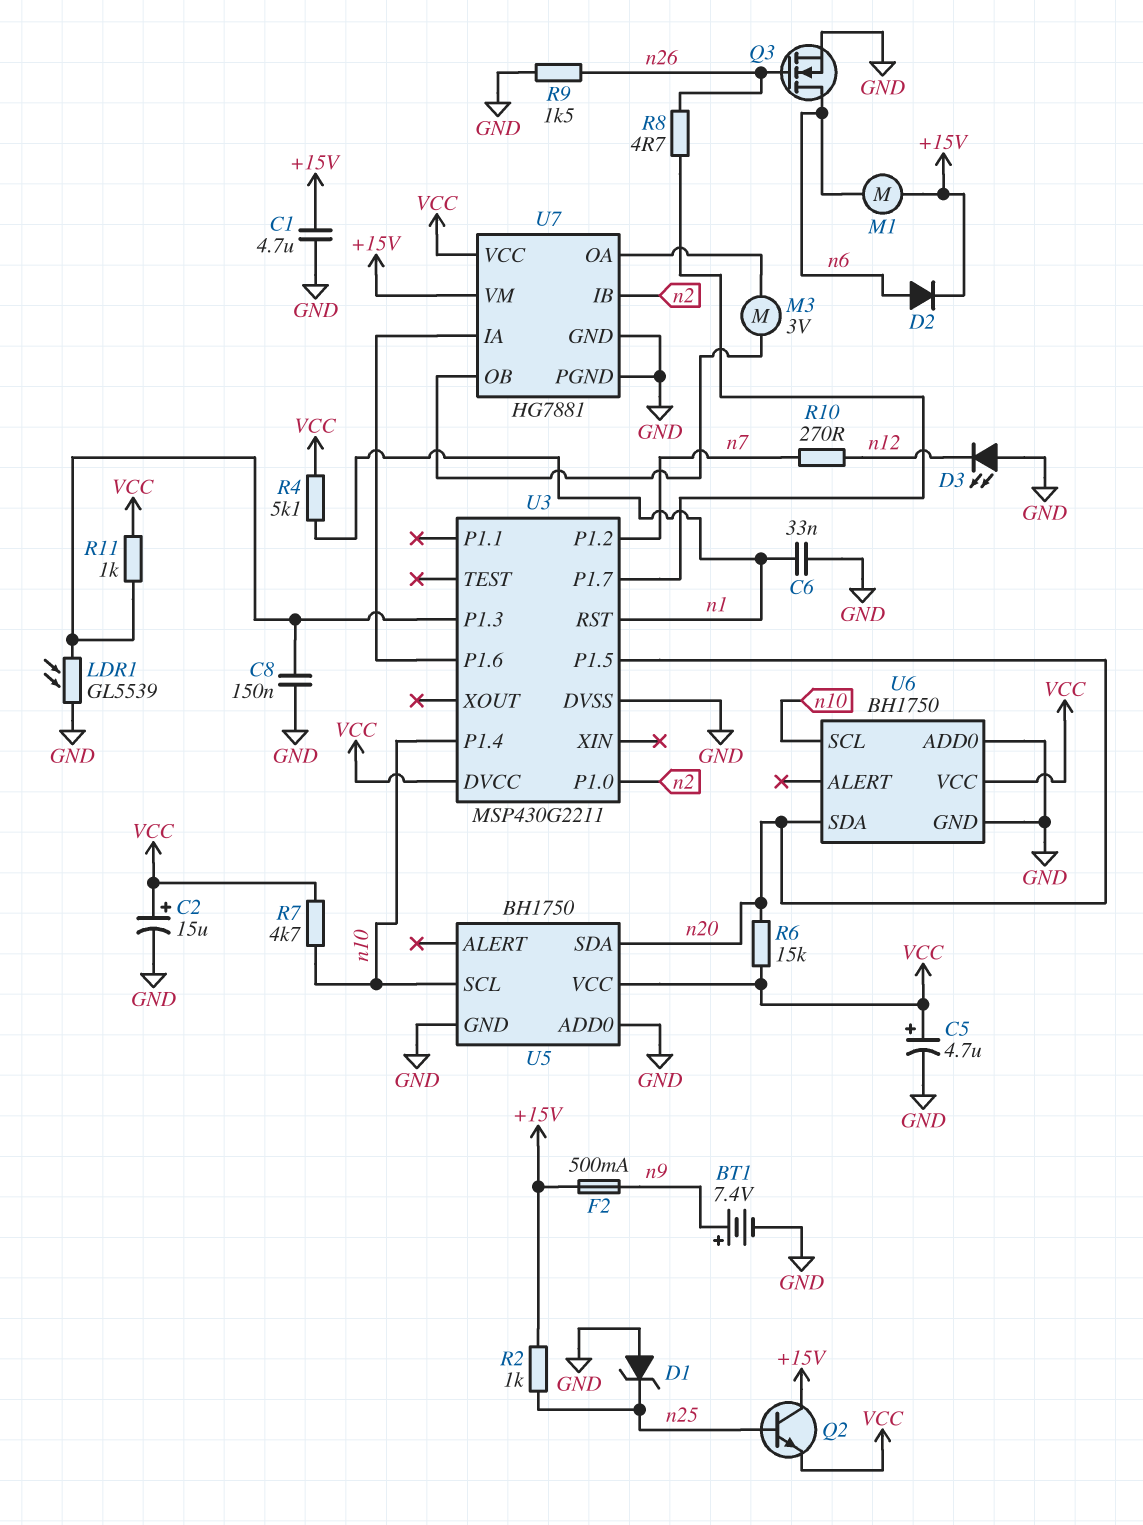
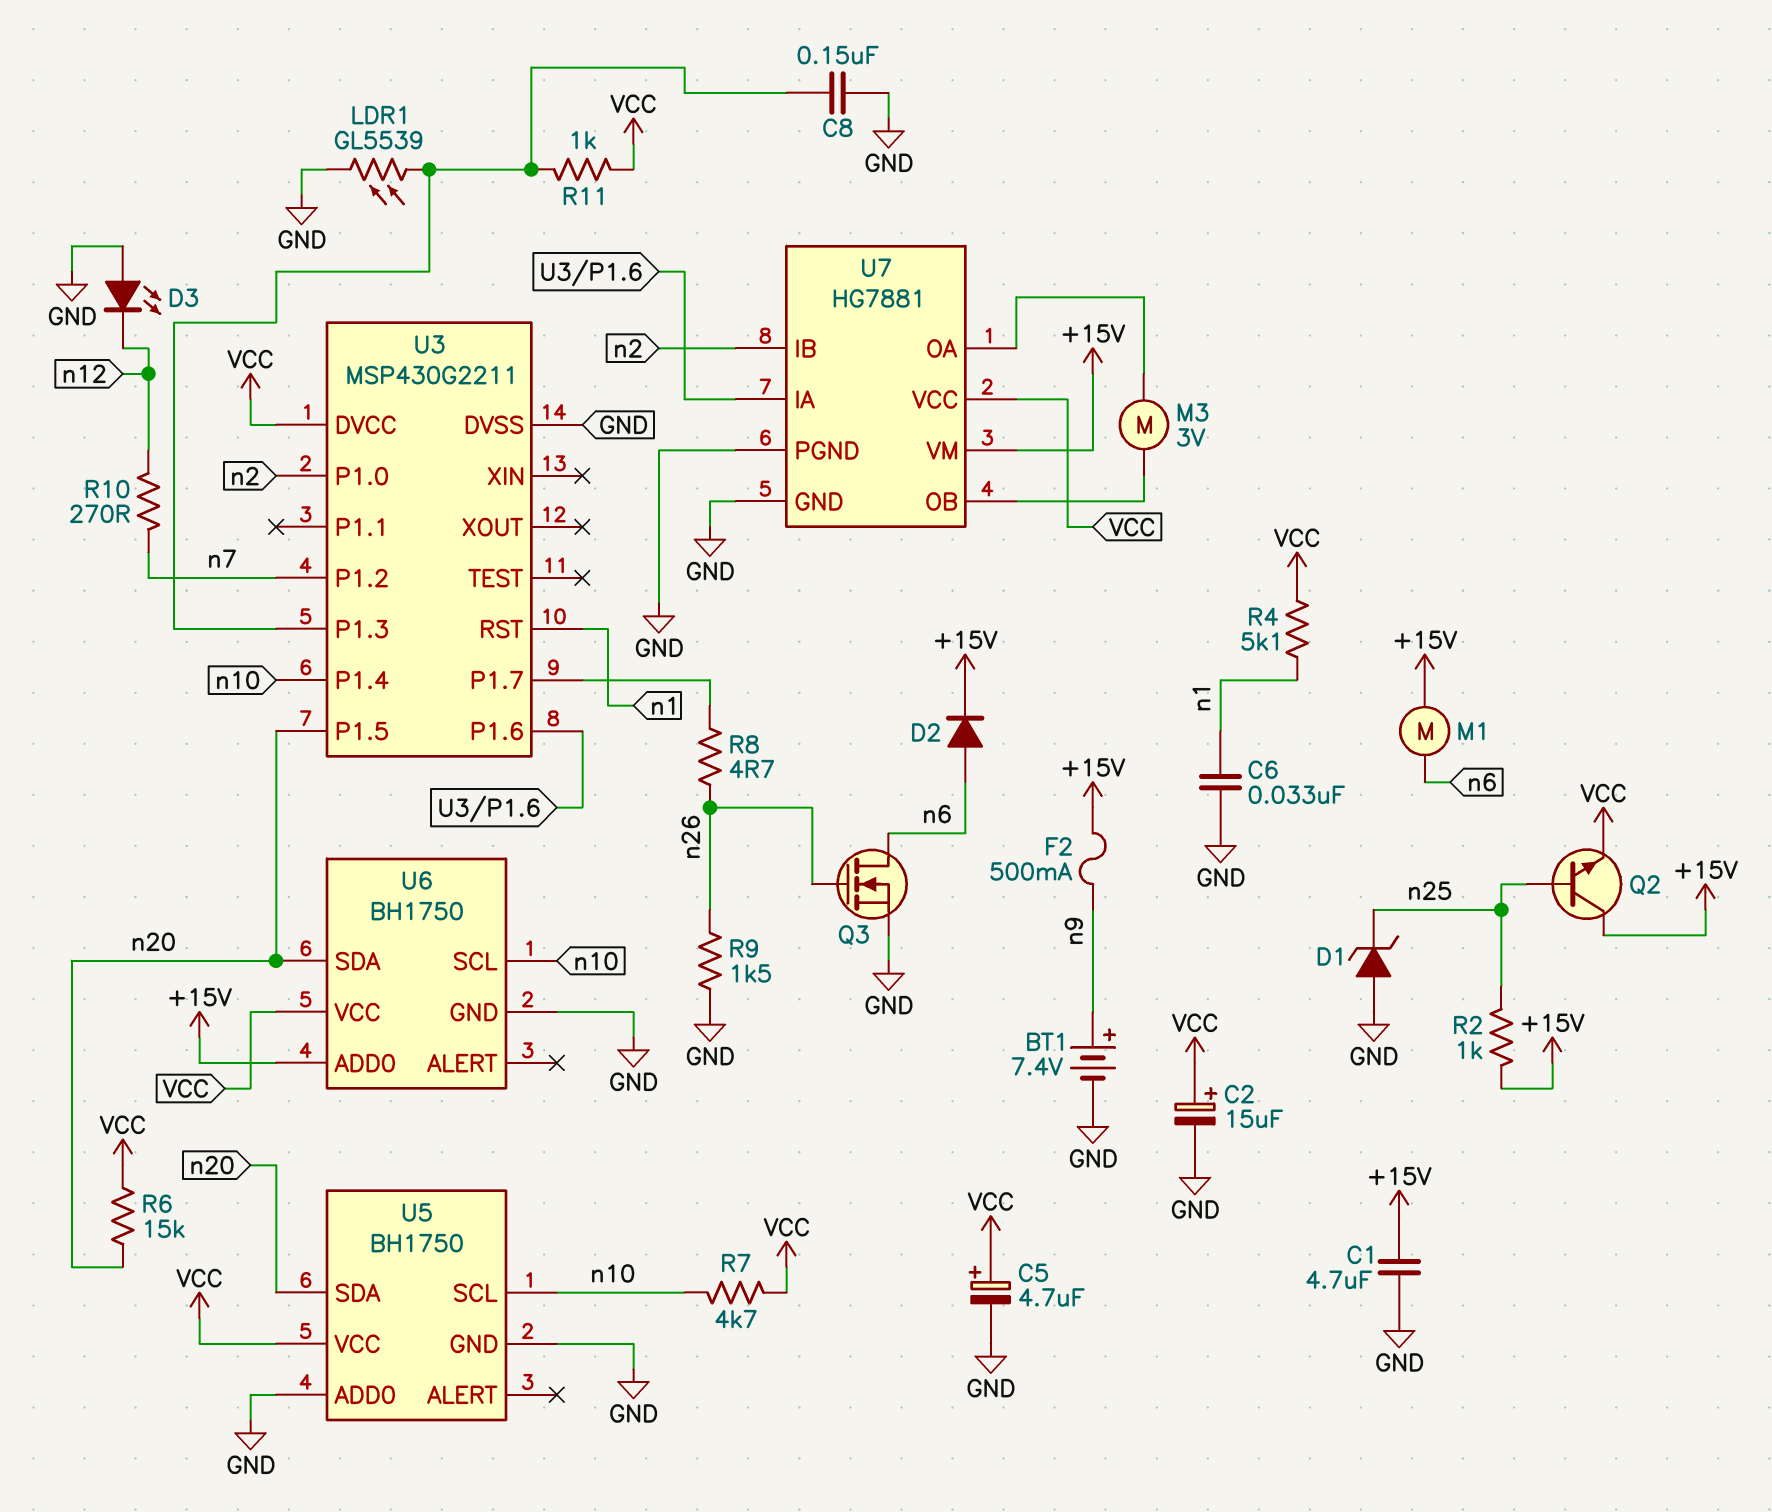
U6 pin ADD0: GND -> +15V

